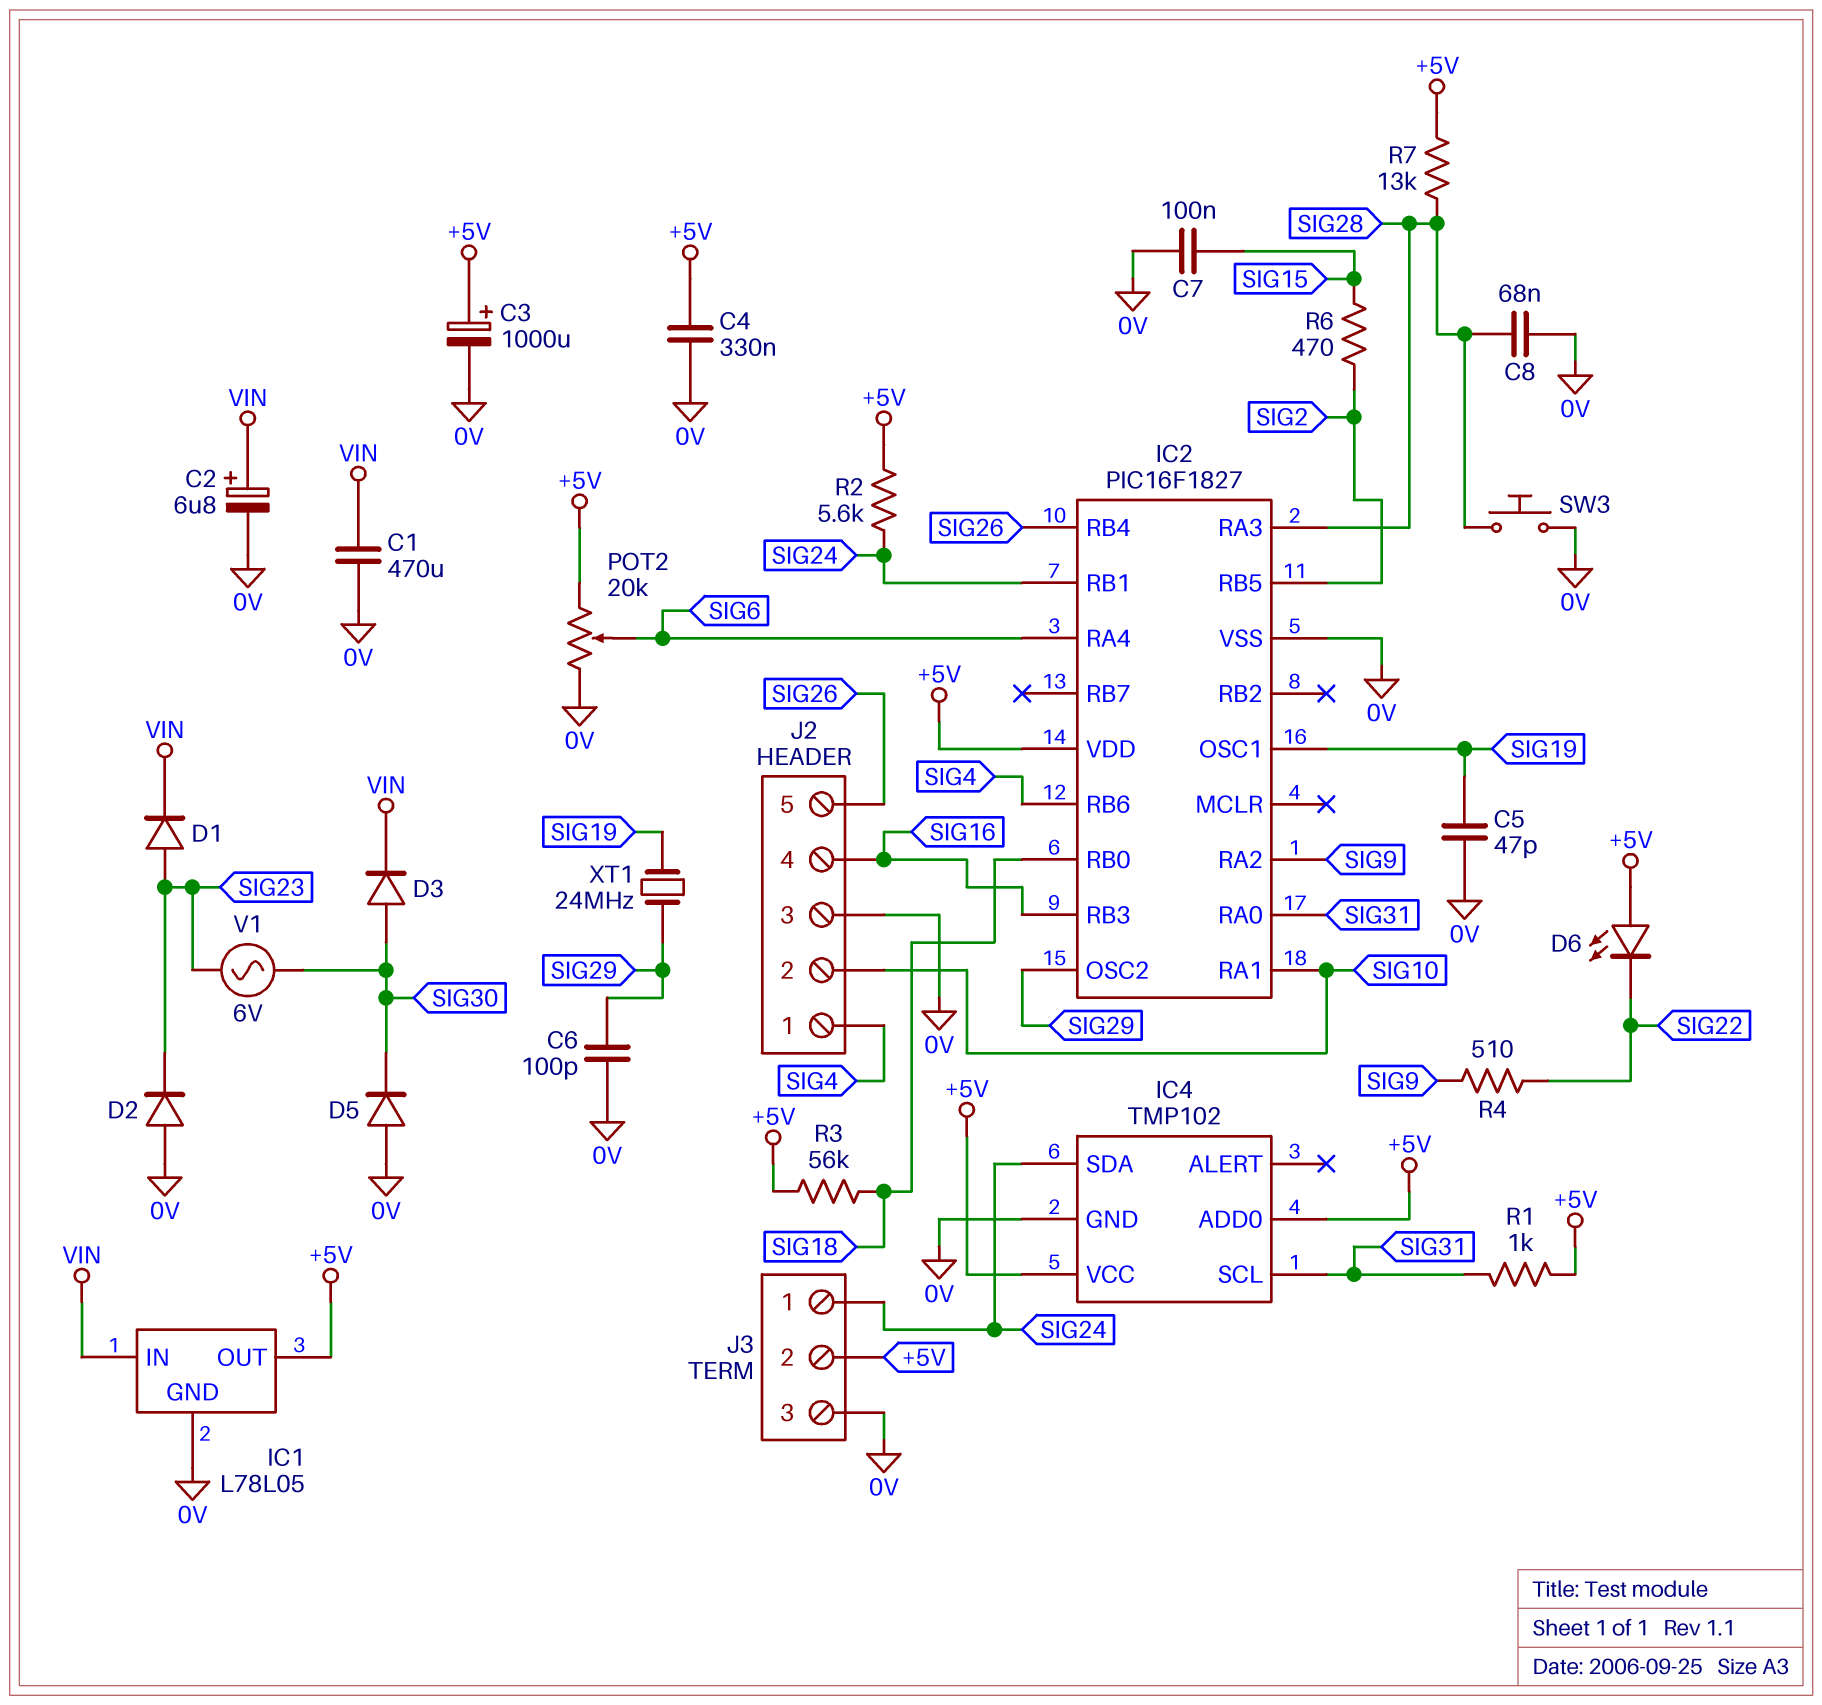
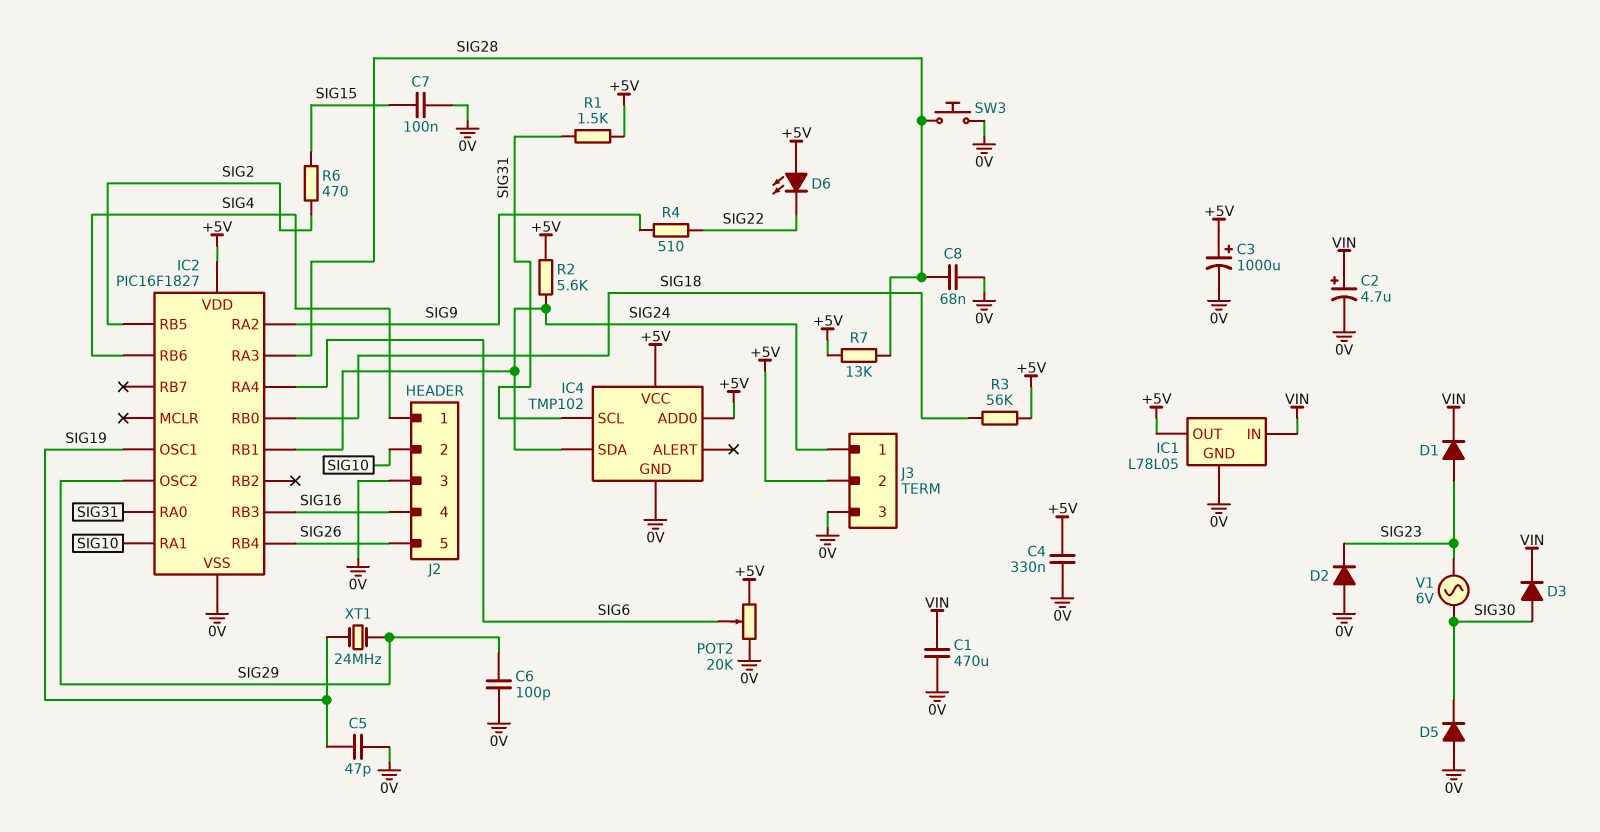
C2: 6.8uF (plus VIN, minus 0V) -> 4.7uF (plus VIN, minus 0V)
R1: 1k (+5V, SIG31) -> 1.5k (+5V, SIG31)

